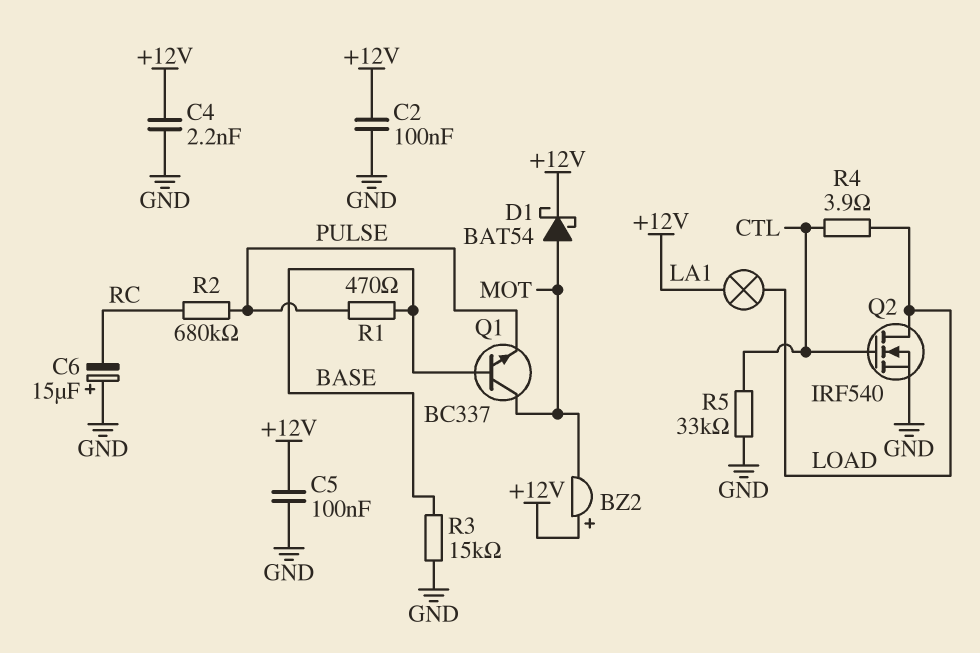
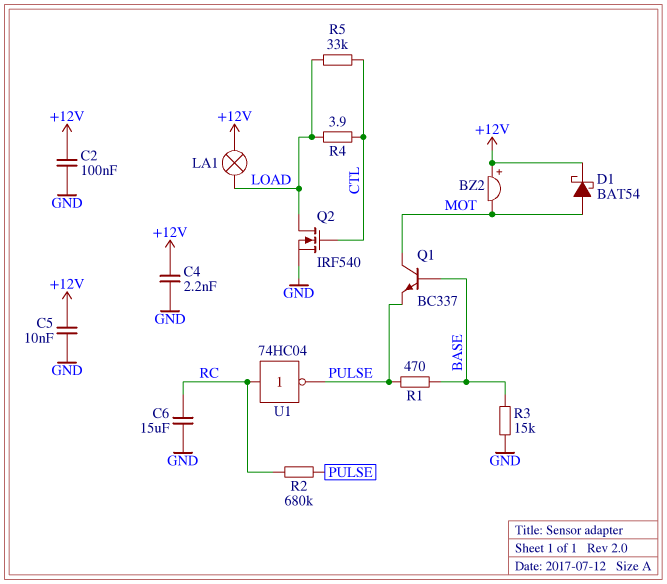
C5: 100nF (+12V, GND) -> 10nF (+12V, GND)
C6: 15uF (plus GND, minus RC) -> 15uF (GND, RC)
R5: 33k (CTL, GND) -> 33k (CTL, LOAD)
U1: none -> NOT 74HC04 (in RC, out PULSE)

